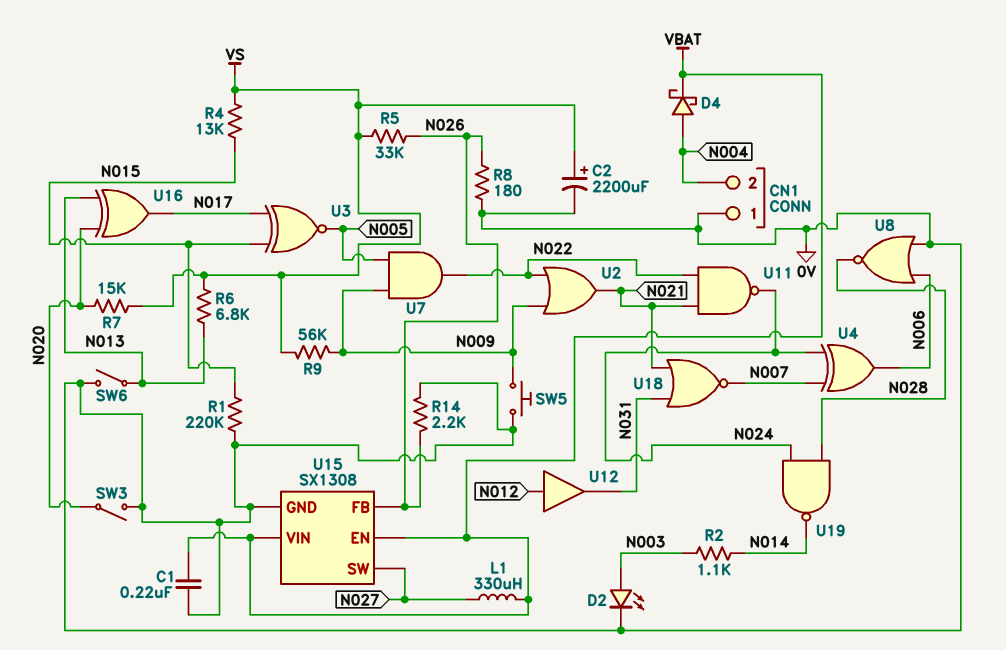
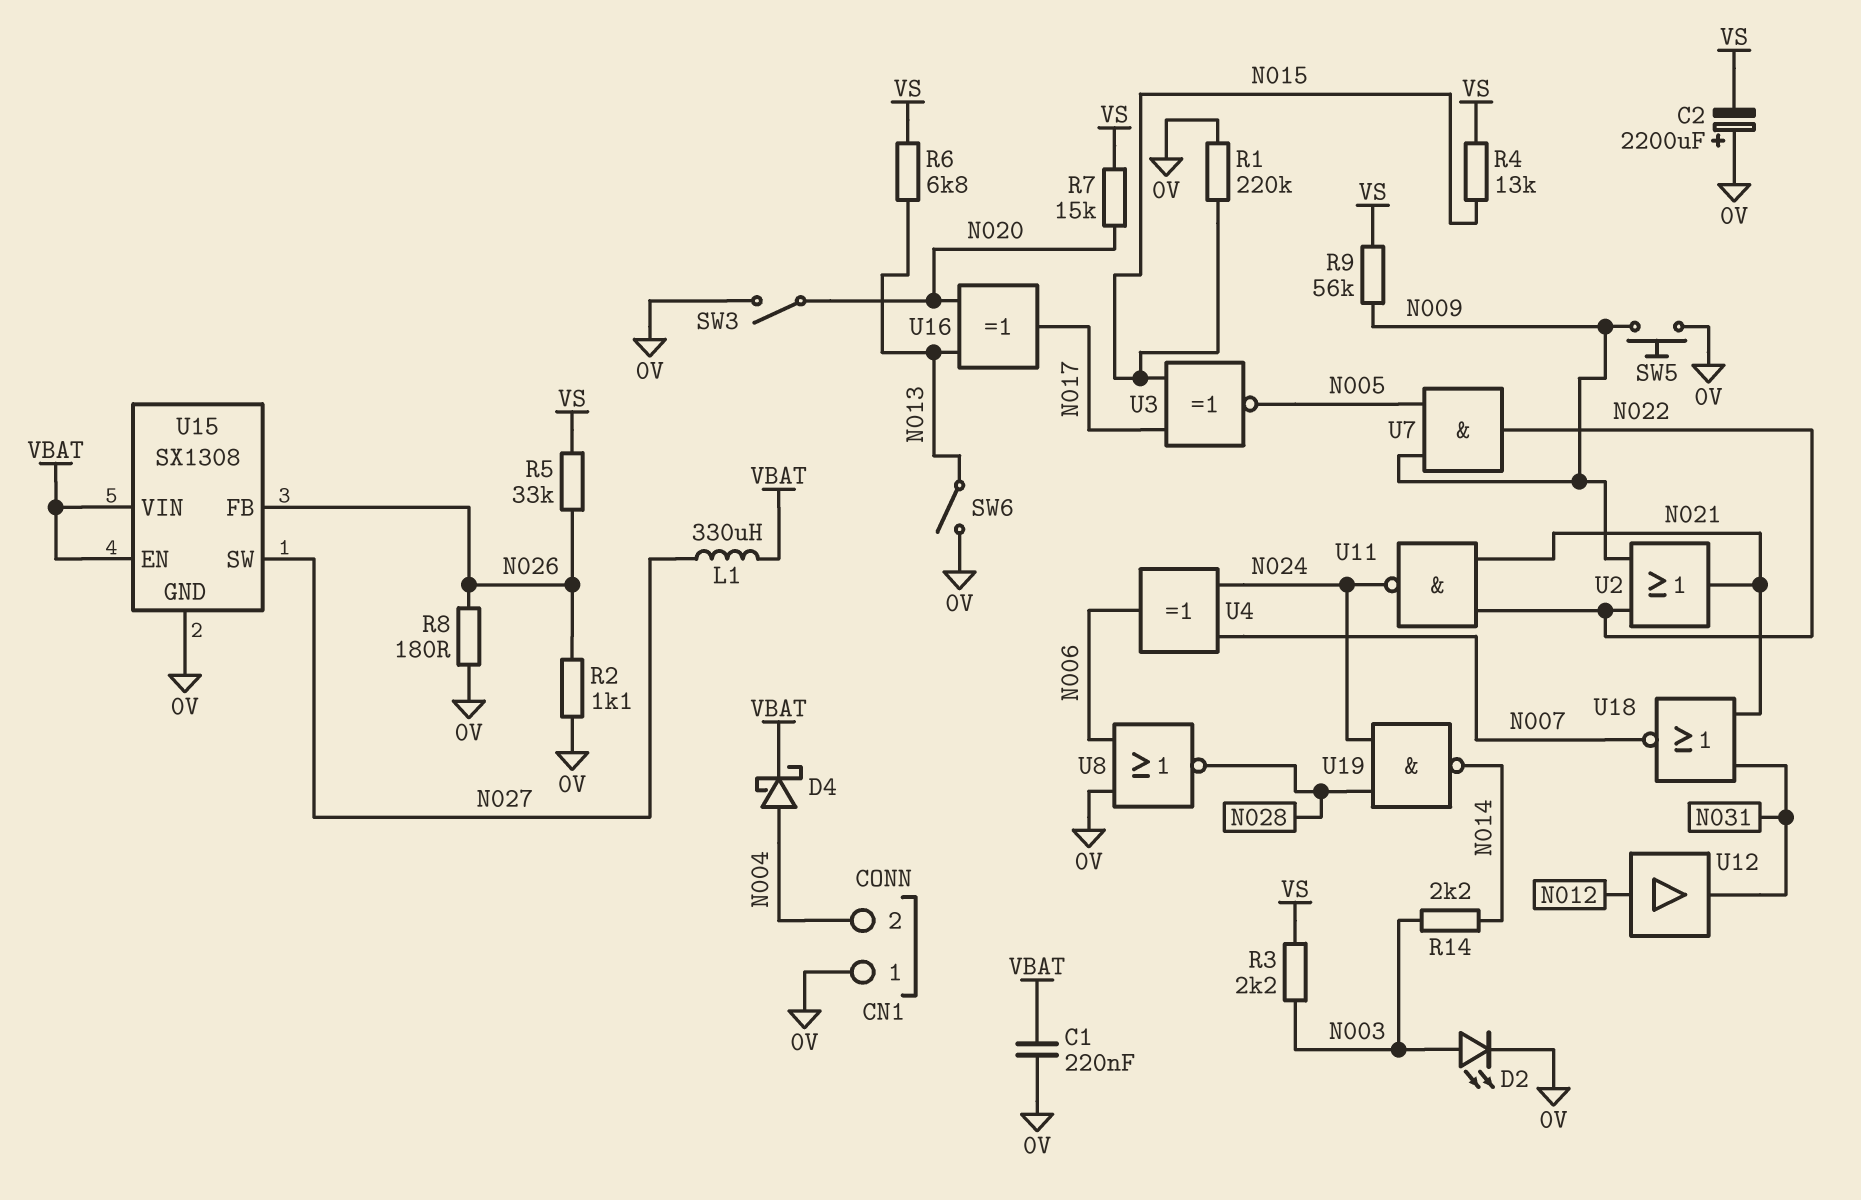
C2: 2200uF (plus VS, minus 0V) -> 2200uF (plus 0V, minus VS)
R2: 1.1k (N003, N014) -> 1.1k (0V, N026)
R3: none -> 2.2k (N003, VS)
R14: 2.2k (0V, N026) -> 2.2k (N003, N014)

